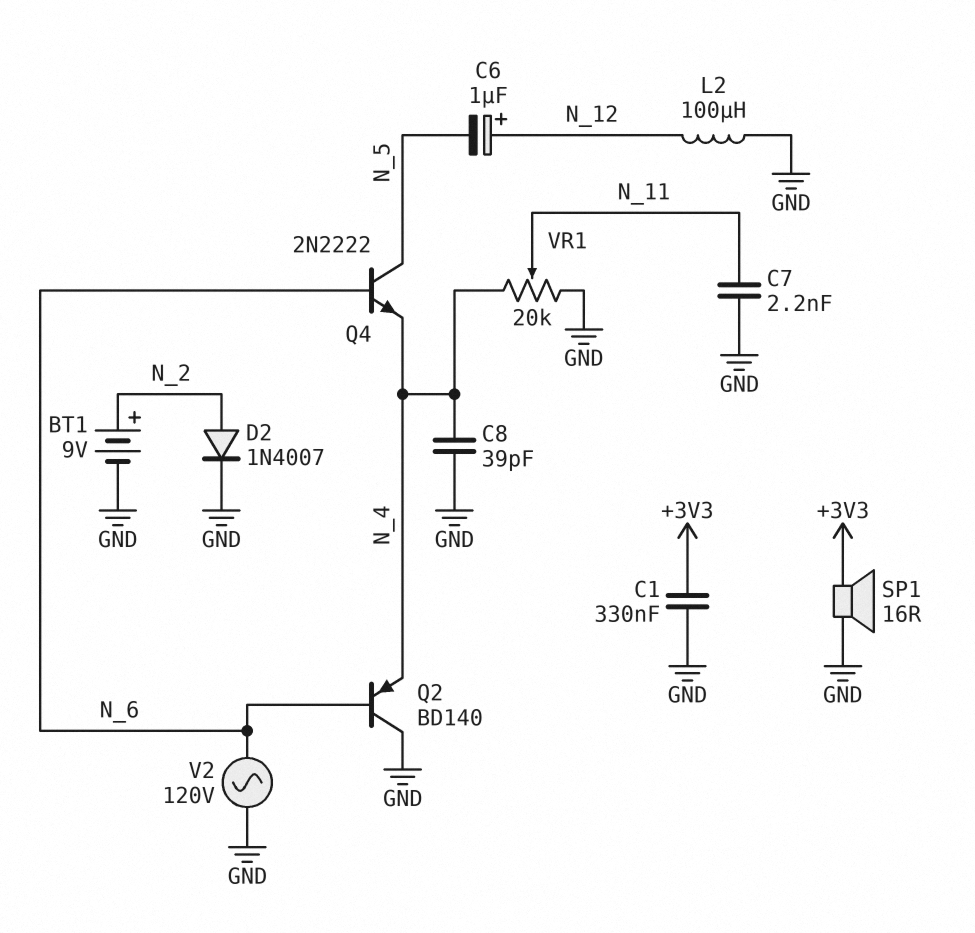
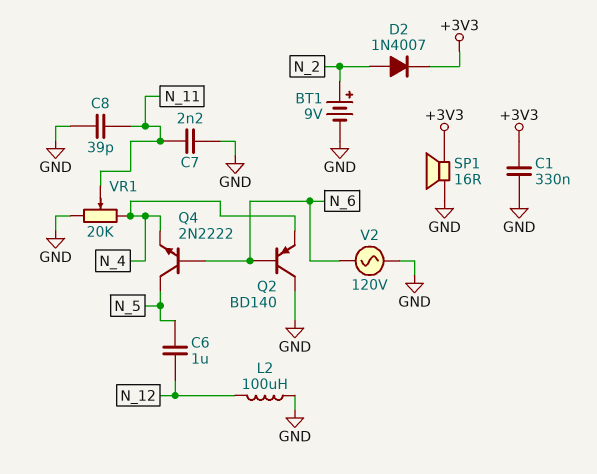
C6: 1uF (plus N_12, minus N_5) -> 1uF (N_5, N_12)
C8: 39pF (GND, N_4) -> 39pF (GND, N_11)
D2: diode 1N4007 (A N_2, K GND) -> diode 1N4007 (A N_2, K +3V3)

